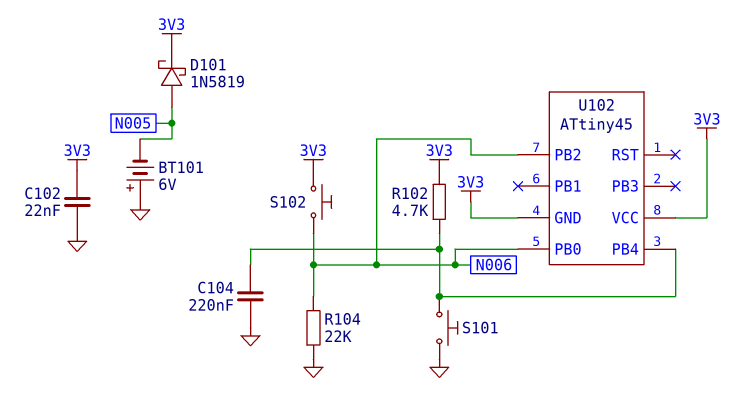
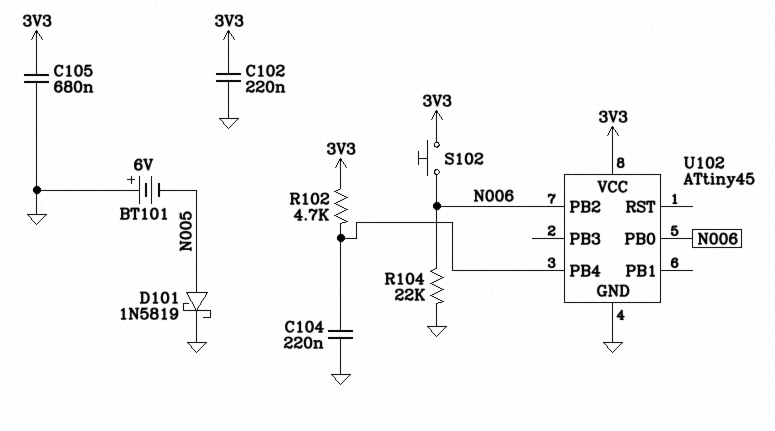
C102: 22nF (3V3, GND) -> 220nF (3V3, GND)
C105: none -> 680nF (3V3, GND)
D101: schottky 1N5819 (A N005, K 3V3) -> schottky 1N5819 (A N005, K GND)
S101: button (GND, U102/PB4) -> none
U102 pin GND: 3V3 -> GND

